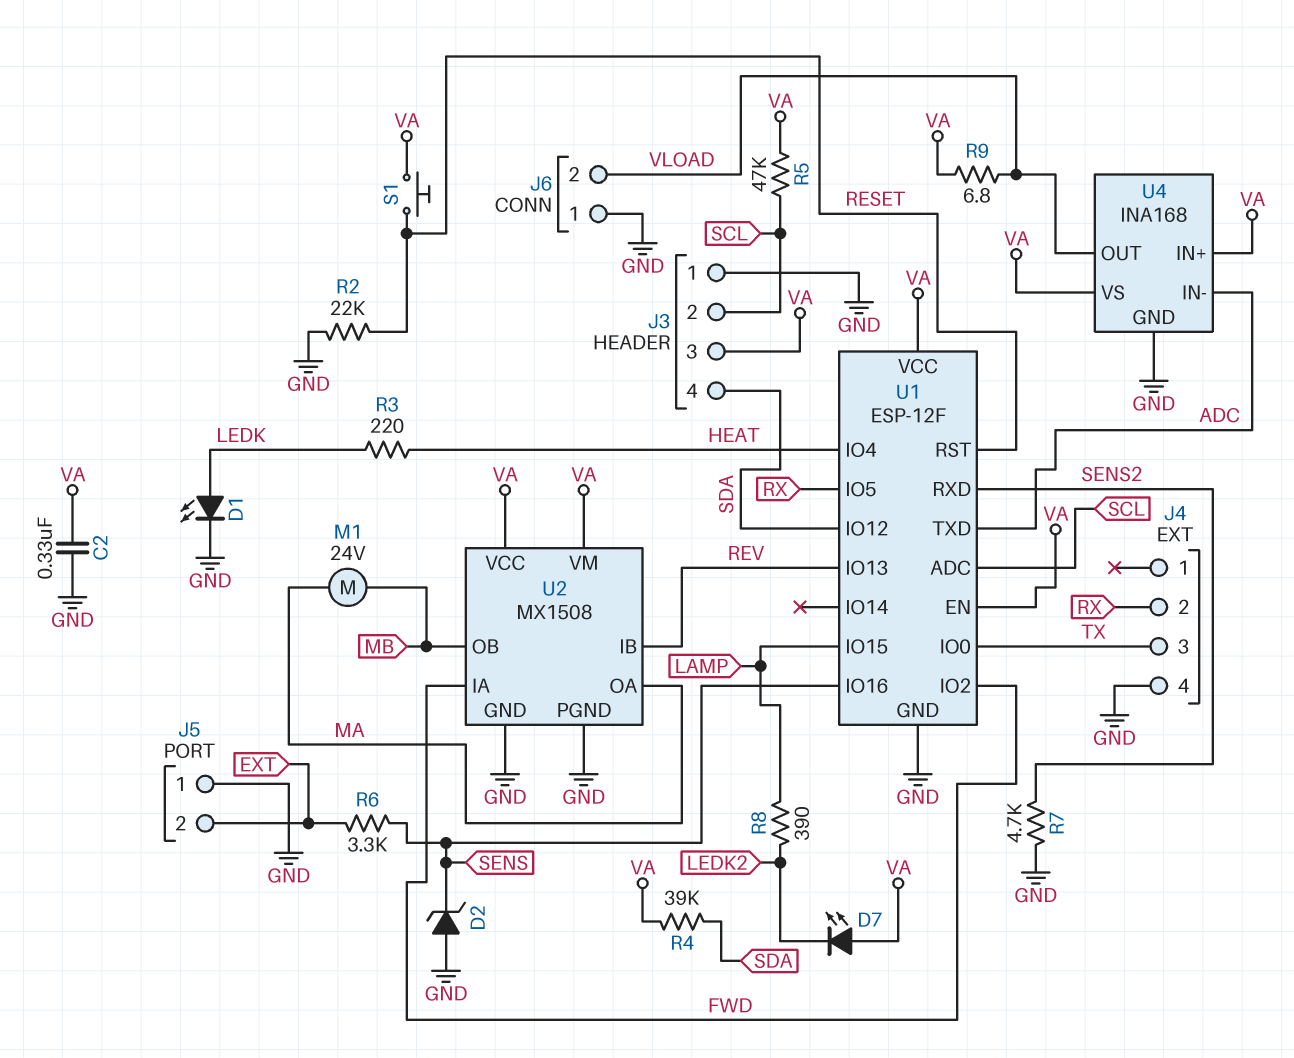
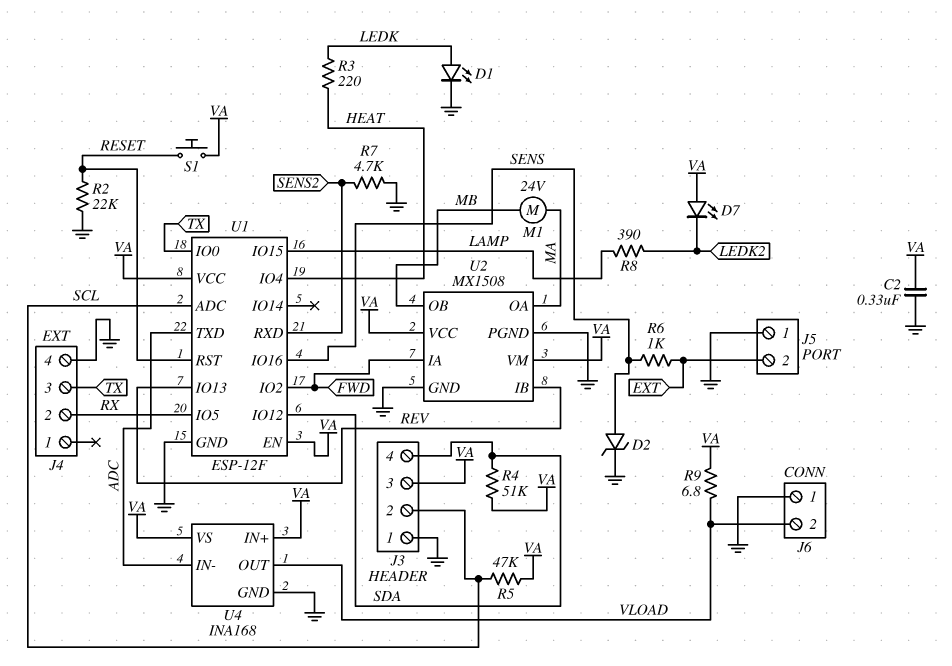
D2: zener (A GND, K SENS) -> zener (A SENS, K GND)
R4: 39k (SDA, VA) -> 51k (SDA, VA)
R6: 3.3k (EXT, SENS) -> 1k (EXT, SENS)

